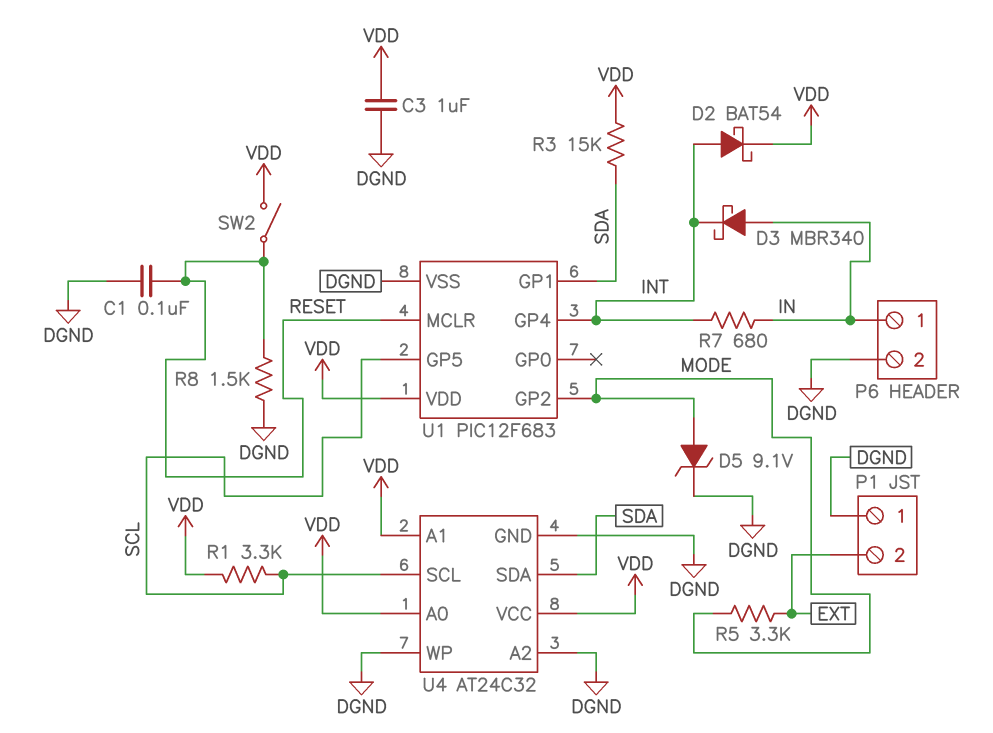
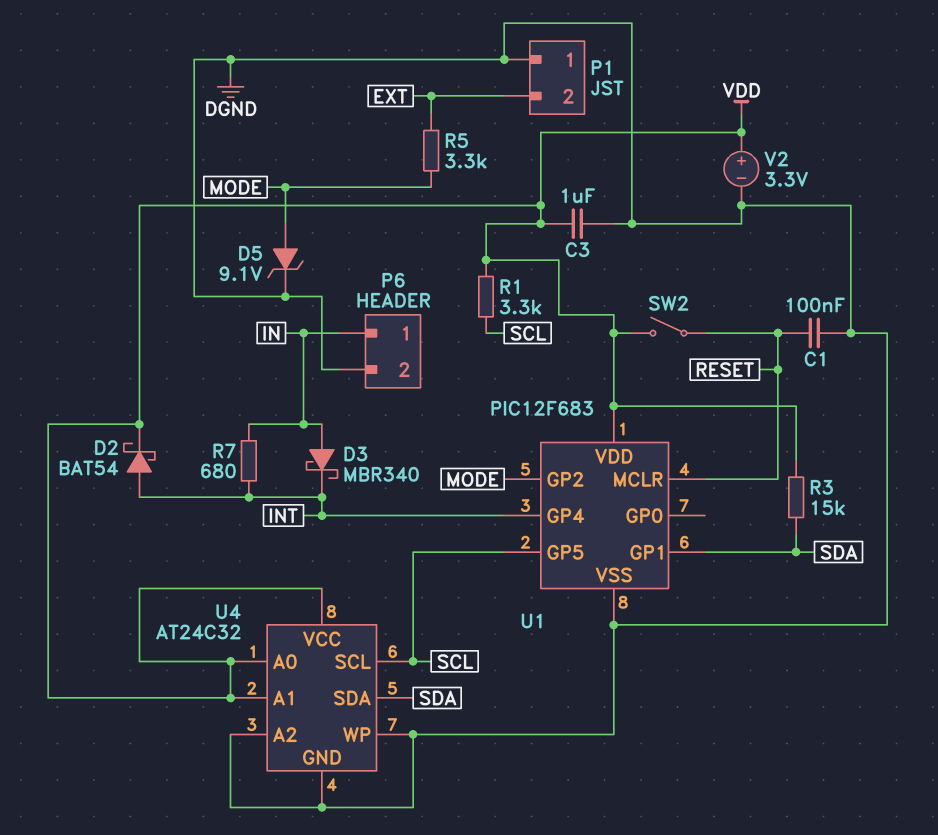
R8: 1.5k (DGND, RESET) -> none
V2: none -> 3.3V (plus VDD, minus DGND)

